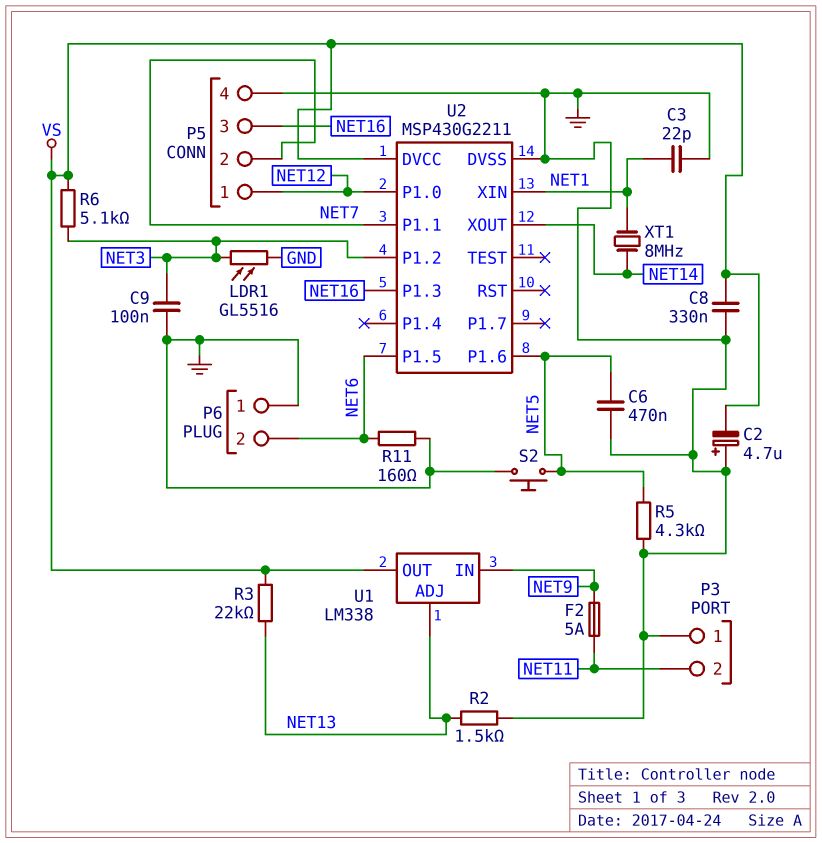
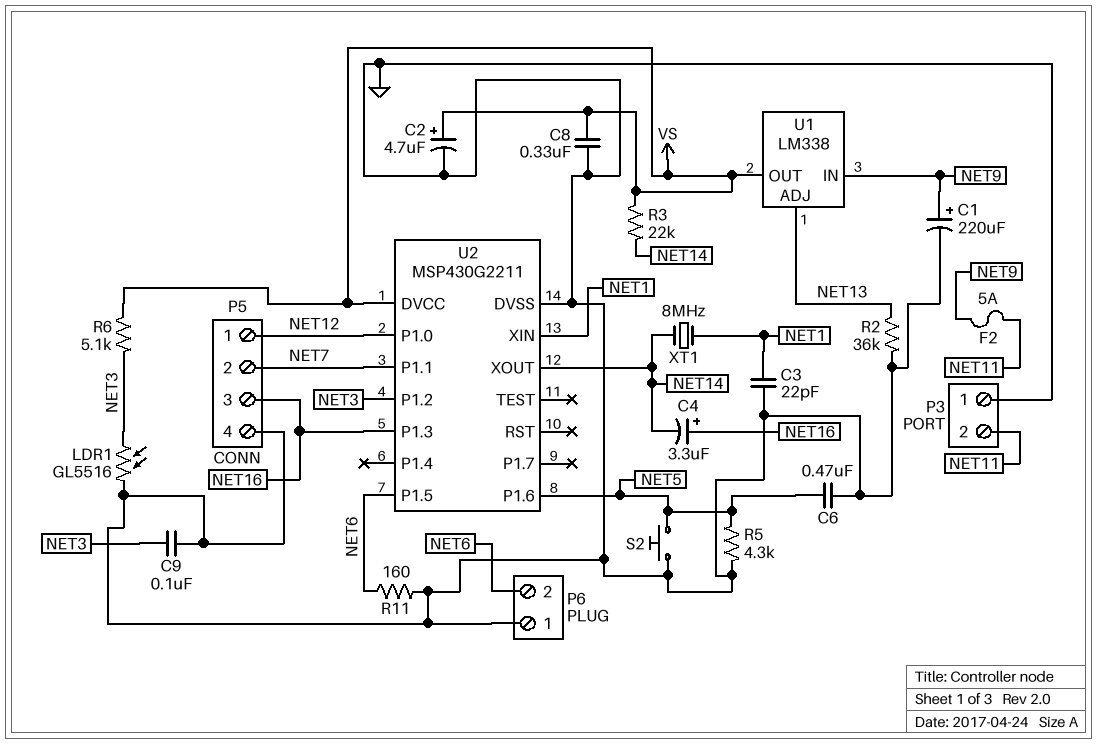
C1: none -> 220uF (plus NET9, minus GND)
C2: 4.7uF (plus GND, minus VS) -> 4.7uF (plus VS, minus GND)
C4: none -> 3.3uF (plus NET16, minus NET14)
R2: 1.5k (GND, NET13) -> 36k (GND, NET13)
R3: 22k (NET13, VS) -> 22k (NET14, VS)

